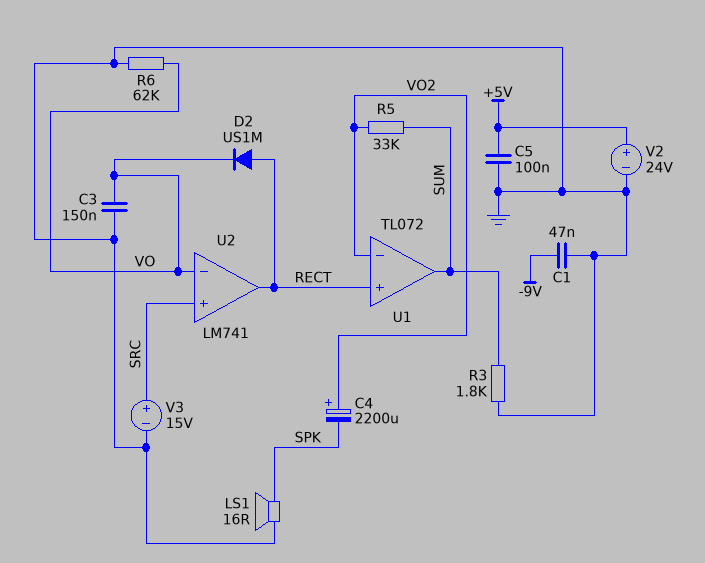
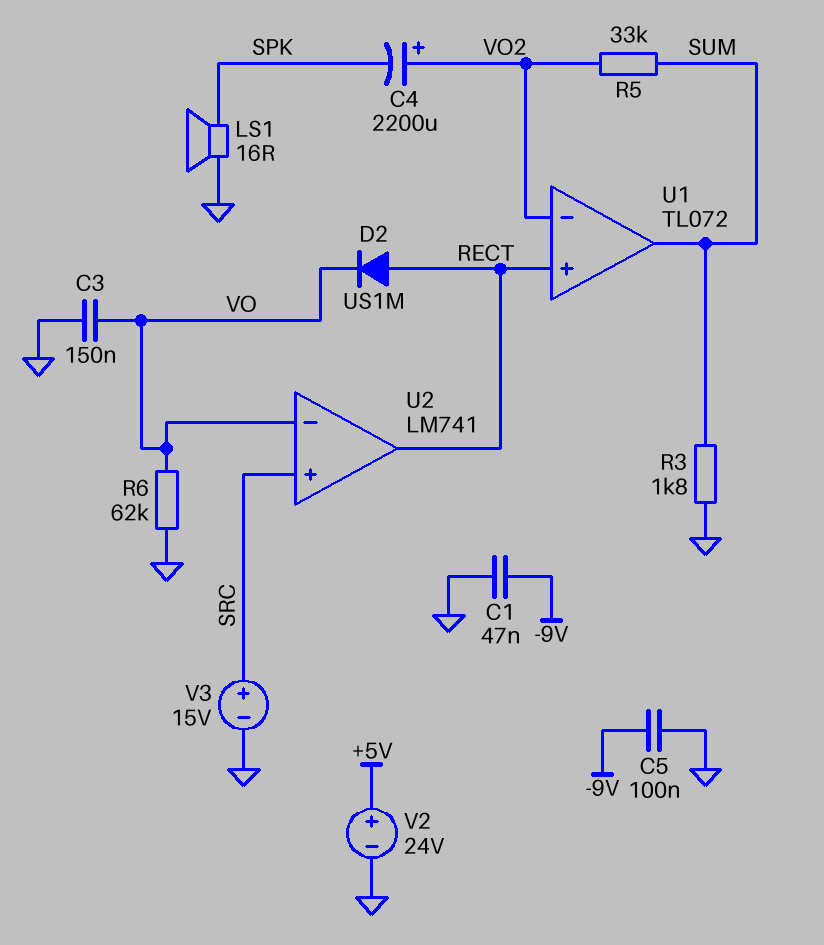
C5: 100nF (+5V, GND) -> 100nF (-9V, GND)

